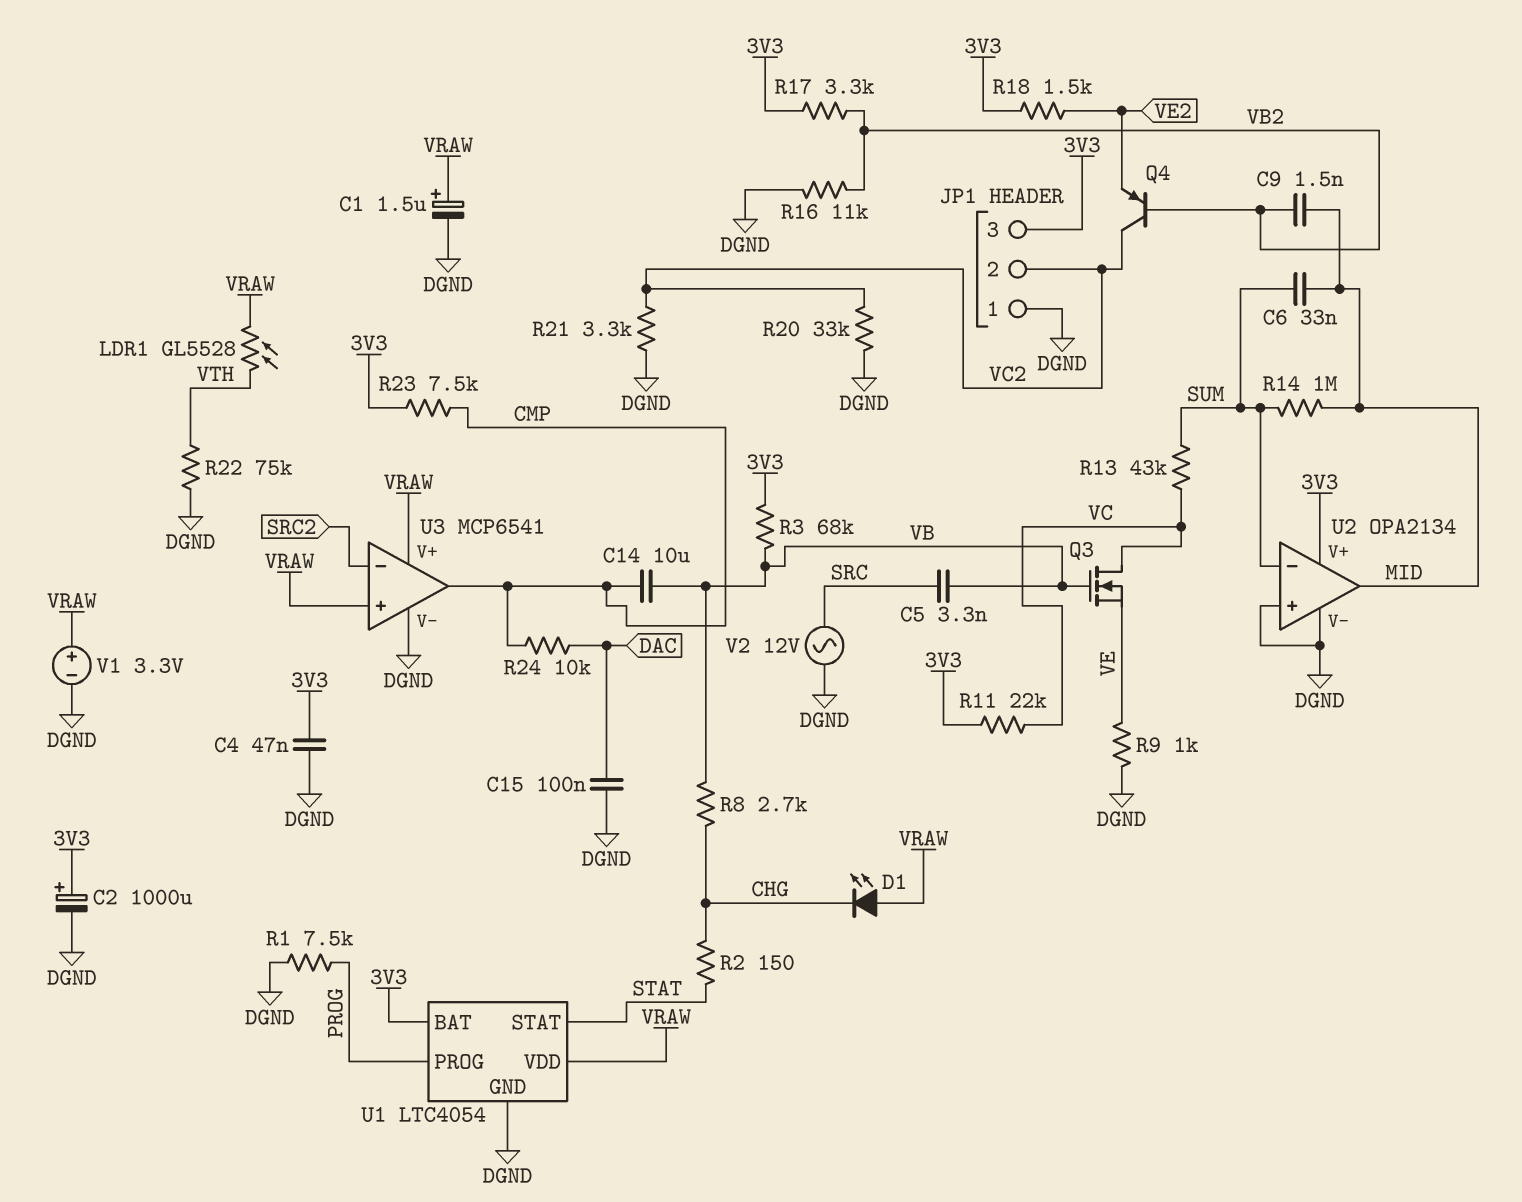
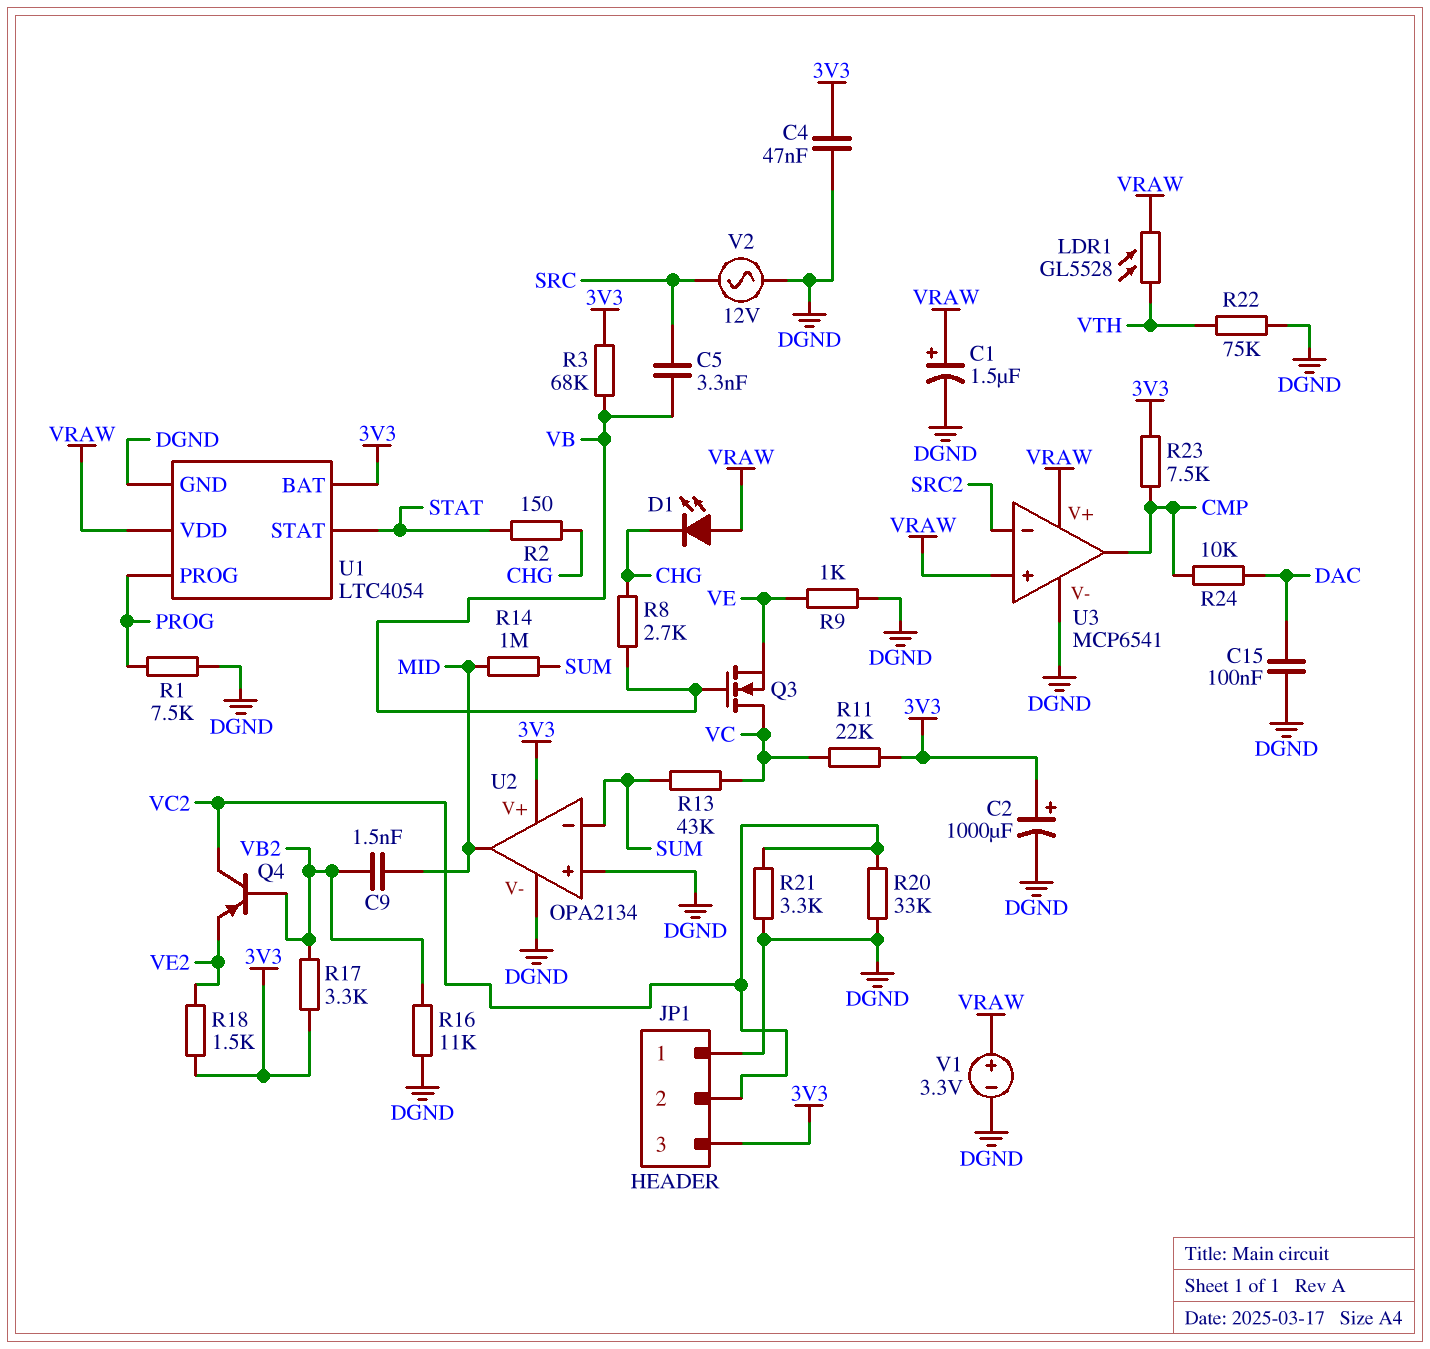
C6: 33nF (MID, SUM) -> none
C14: 10uF (CMP, VB) -> none

